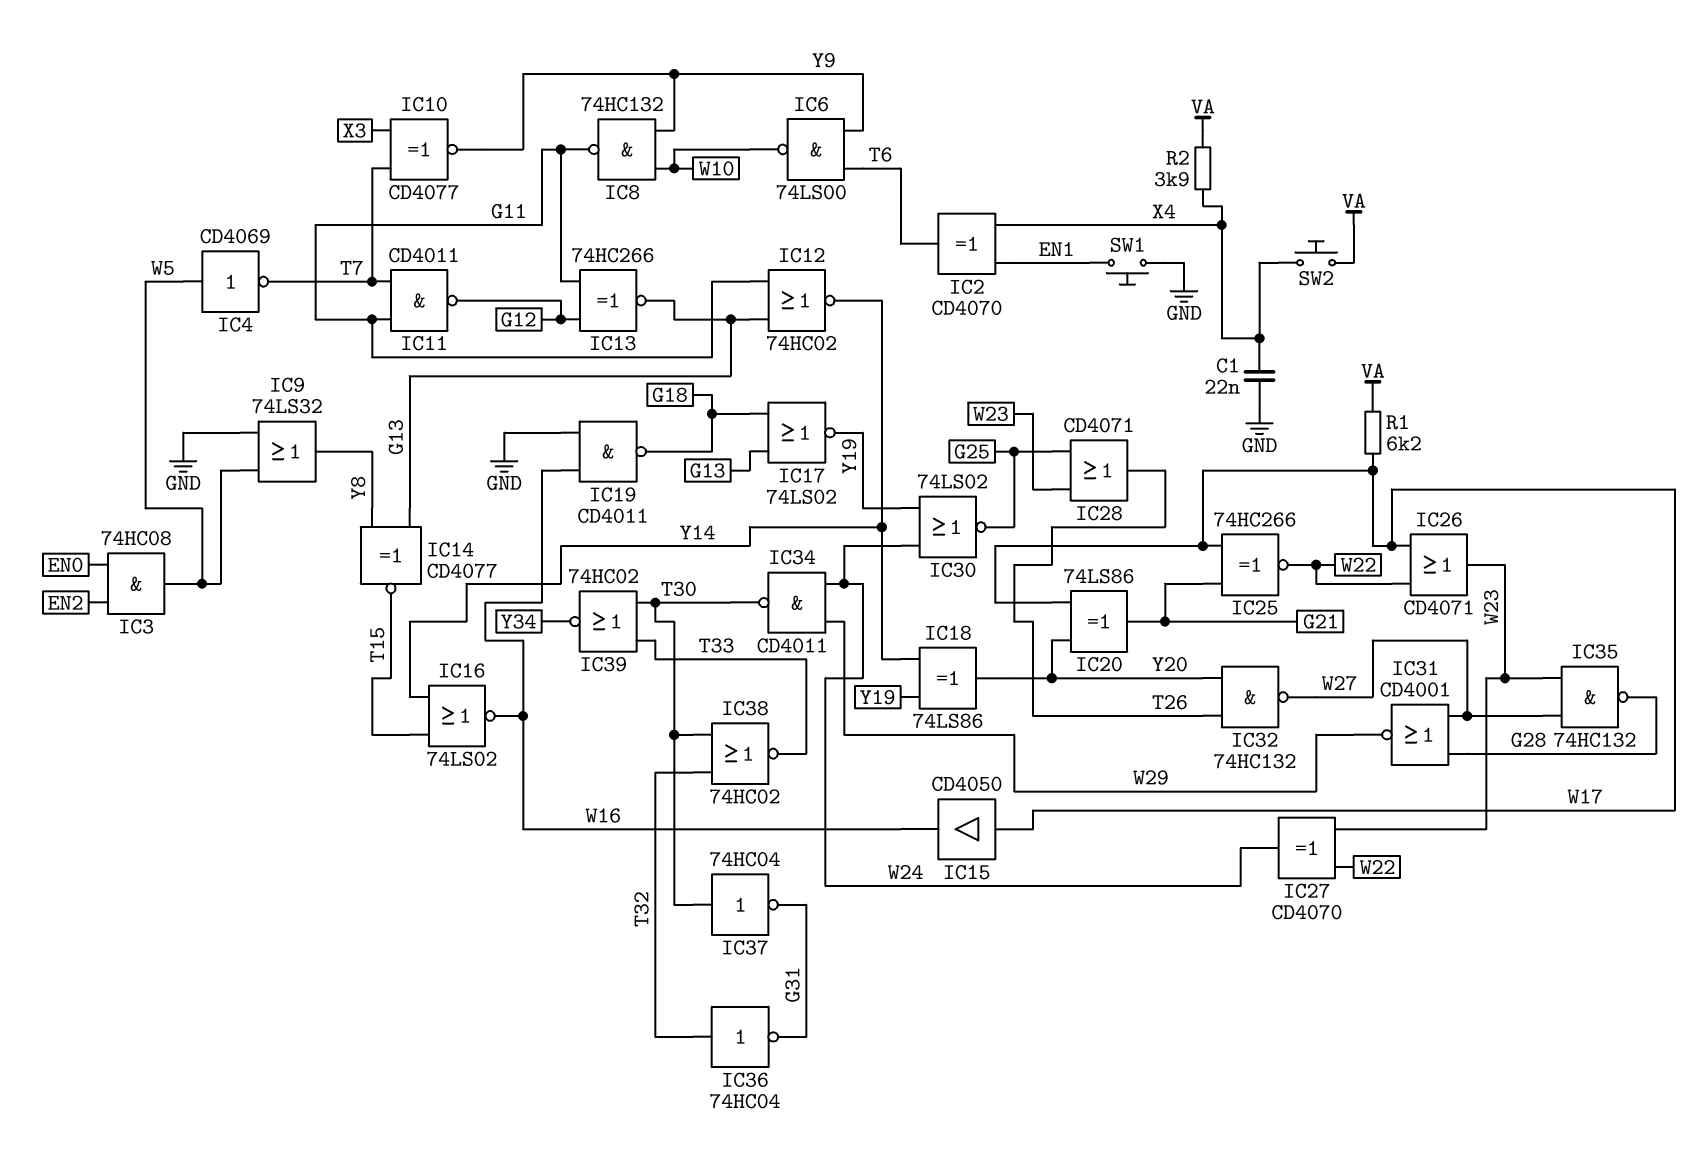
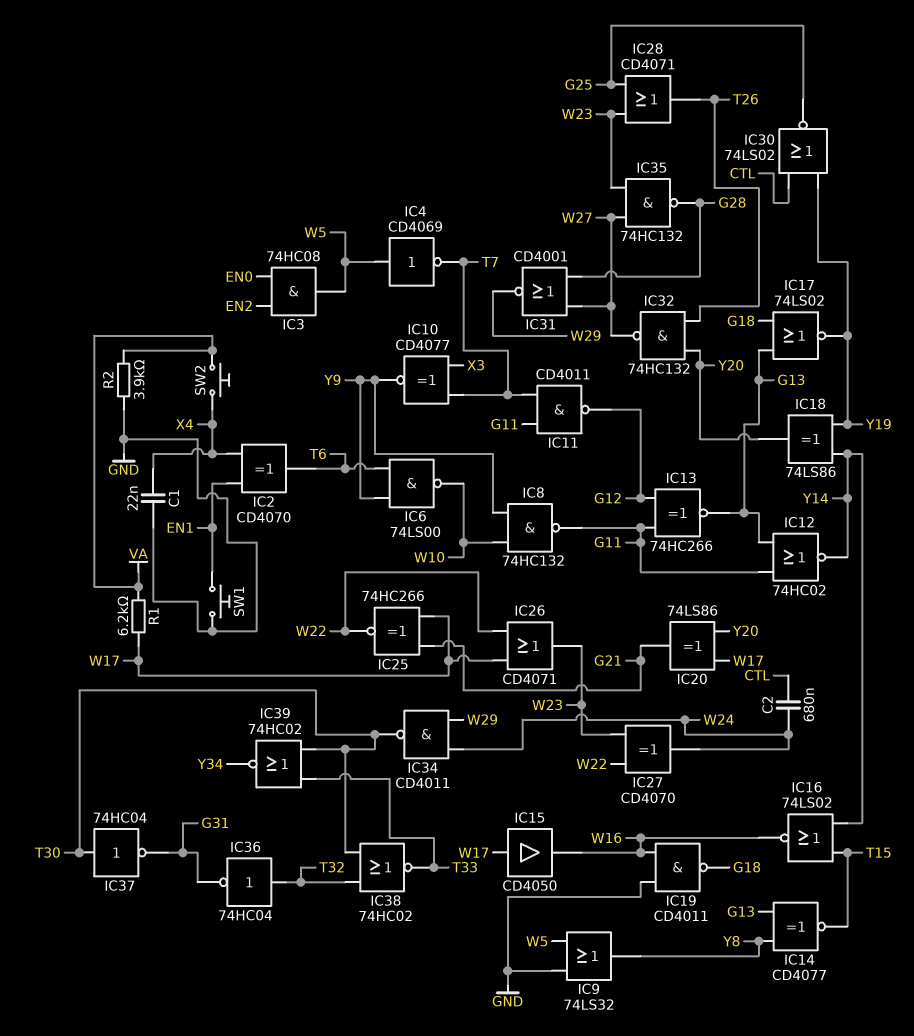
C2: none -> 680nF (CTL, W24)
IC30: NOR 74LS02 (in W24, in Y19, out G25) -> NOR 74LS02 (in CTL, in Y19, out G25)
R2: 3.9k (VA, X4) -> 3.9k (GND, VA)

